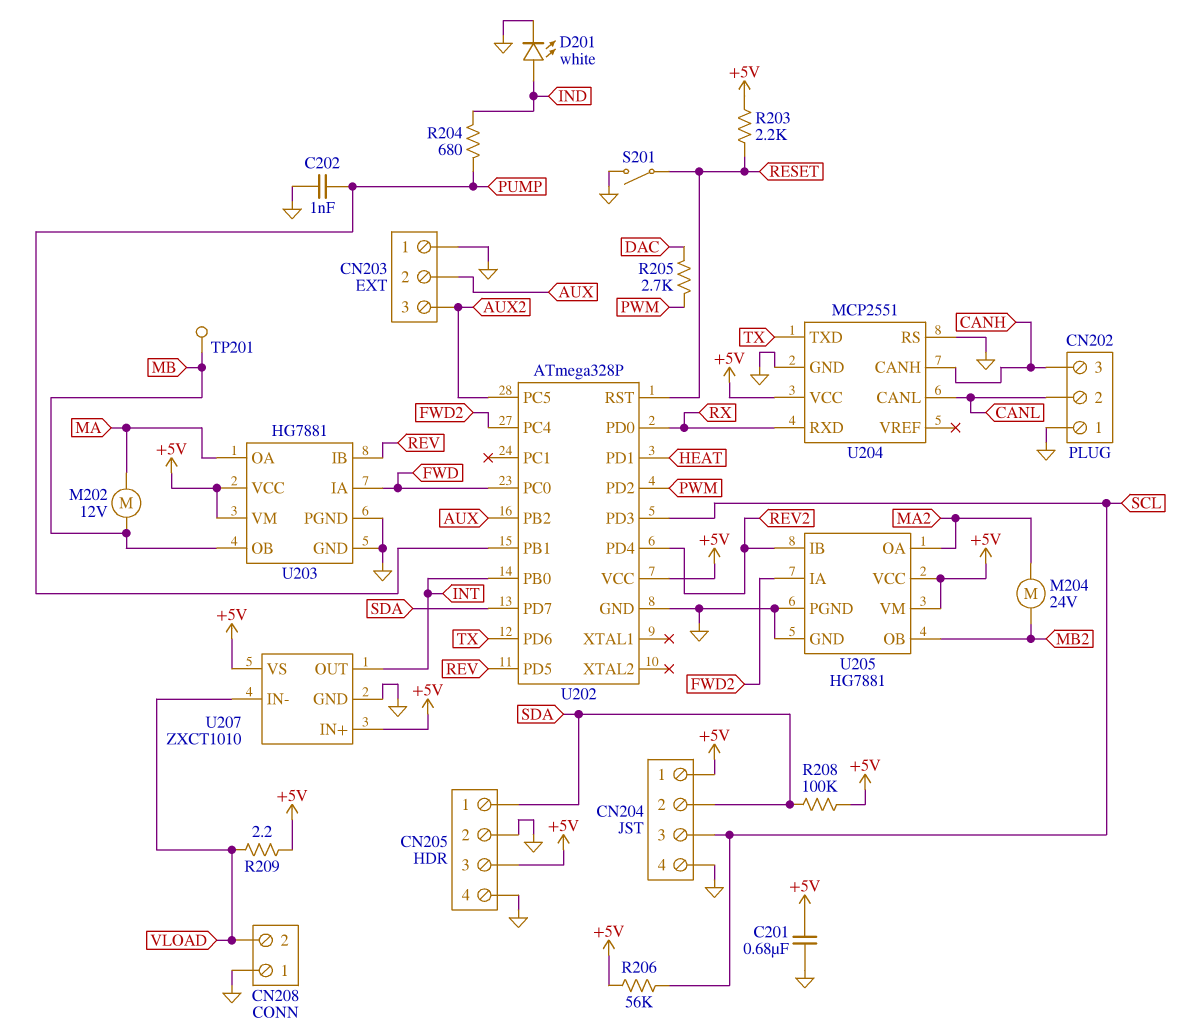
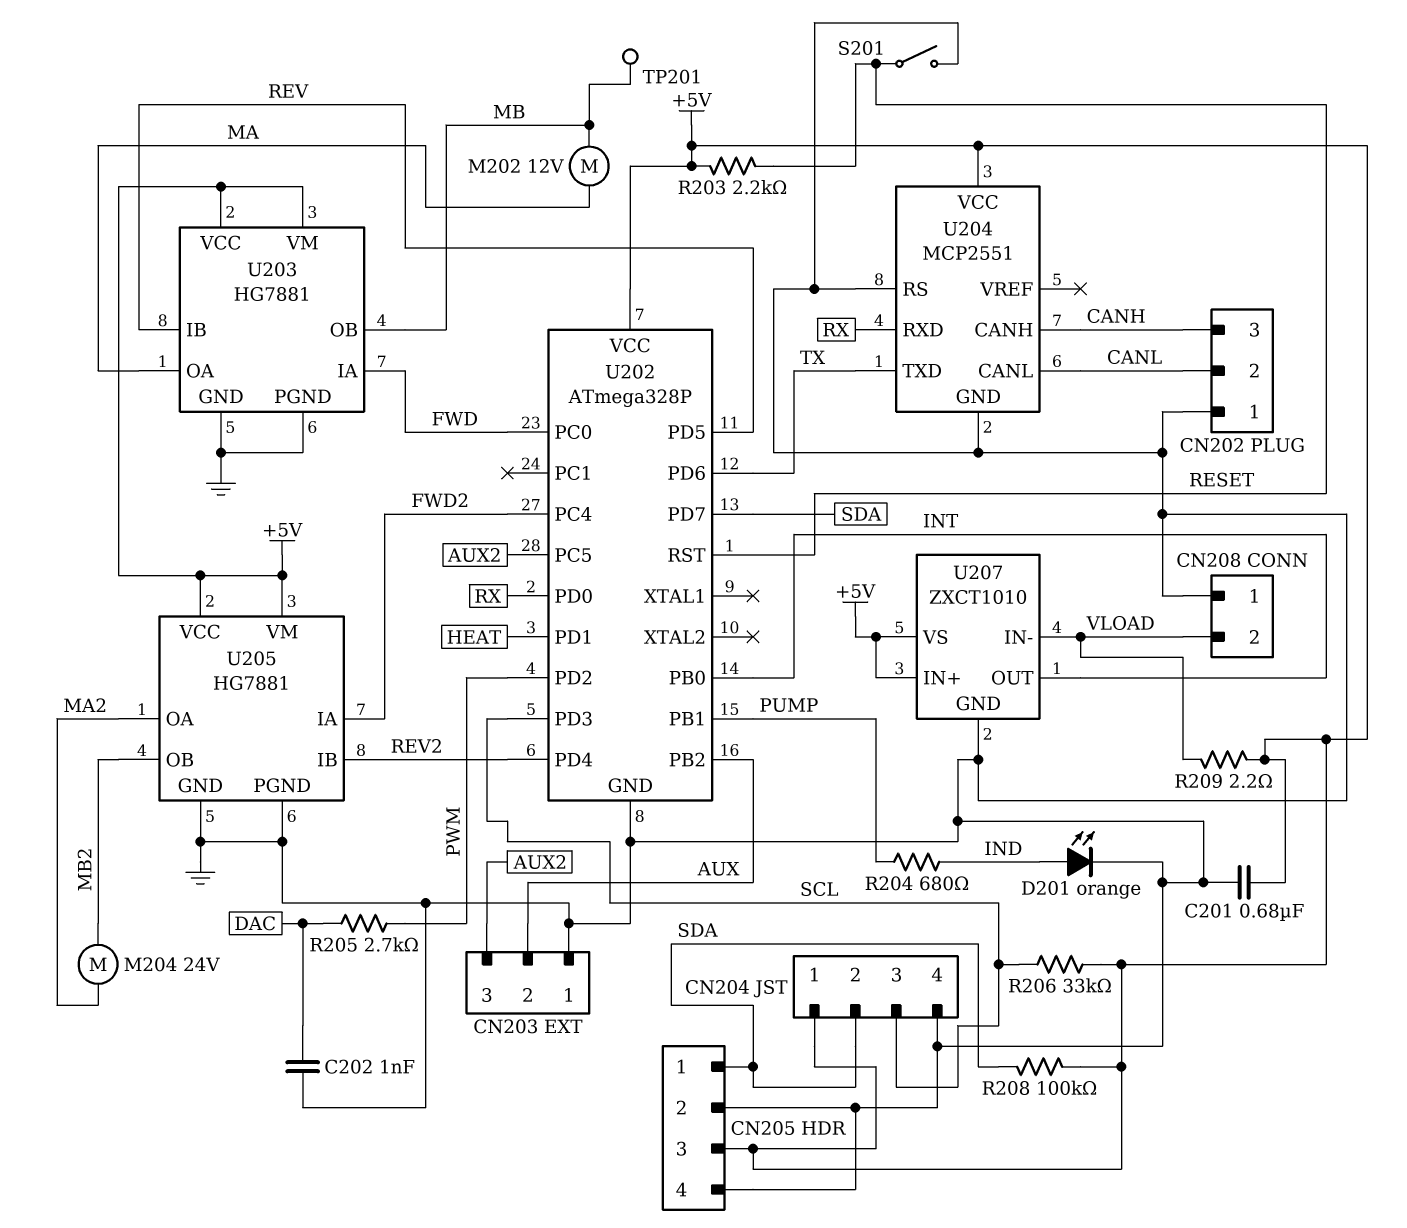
C202: 1nF (GND, PUMP) -> 1nF (DAC, GND)
D201: LED white (A IND, K GND) -> LED orange (A IND, K GND)
R206: 56k (+5V, SCL) -> 33k (+5V, SCL)

